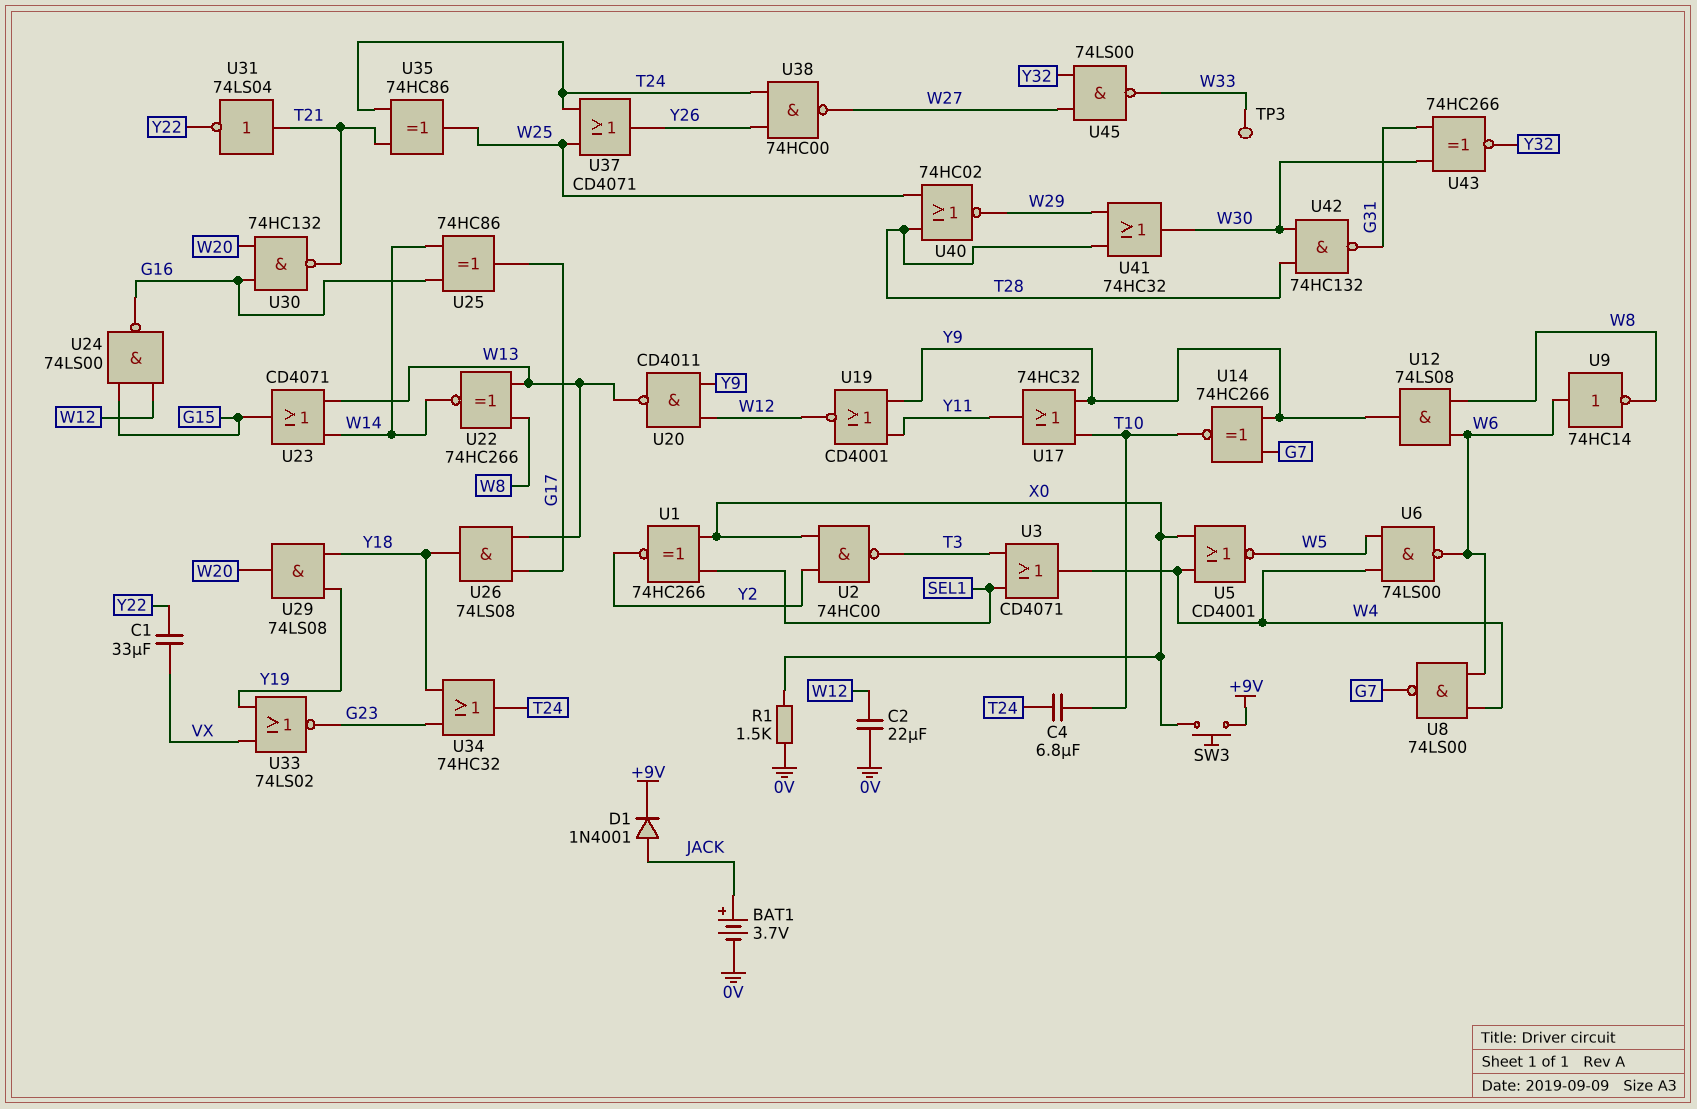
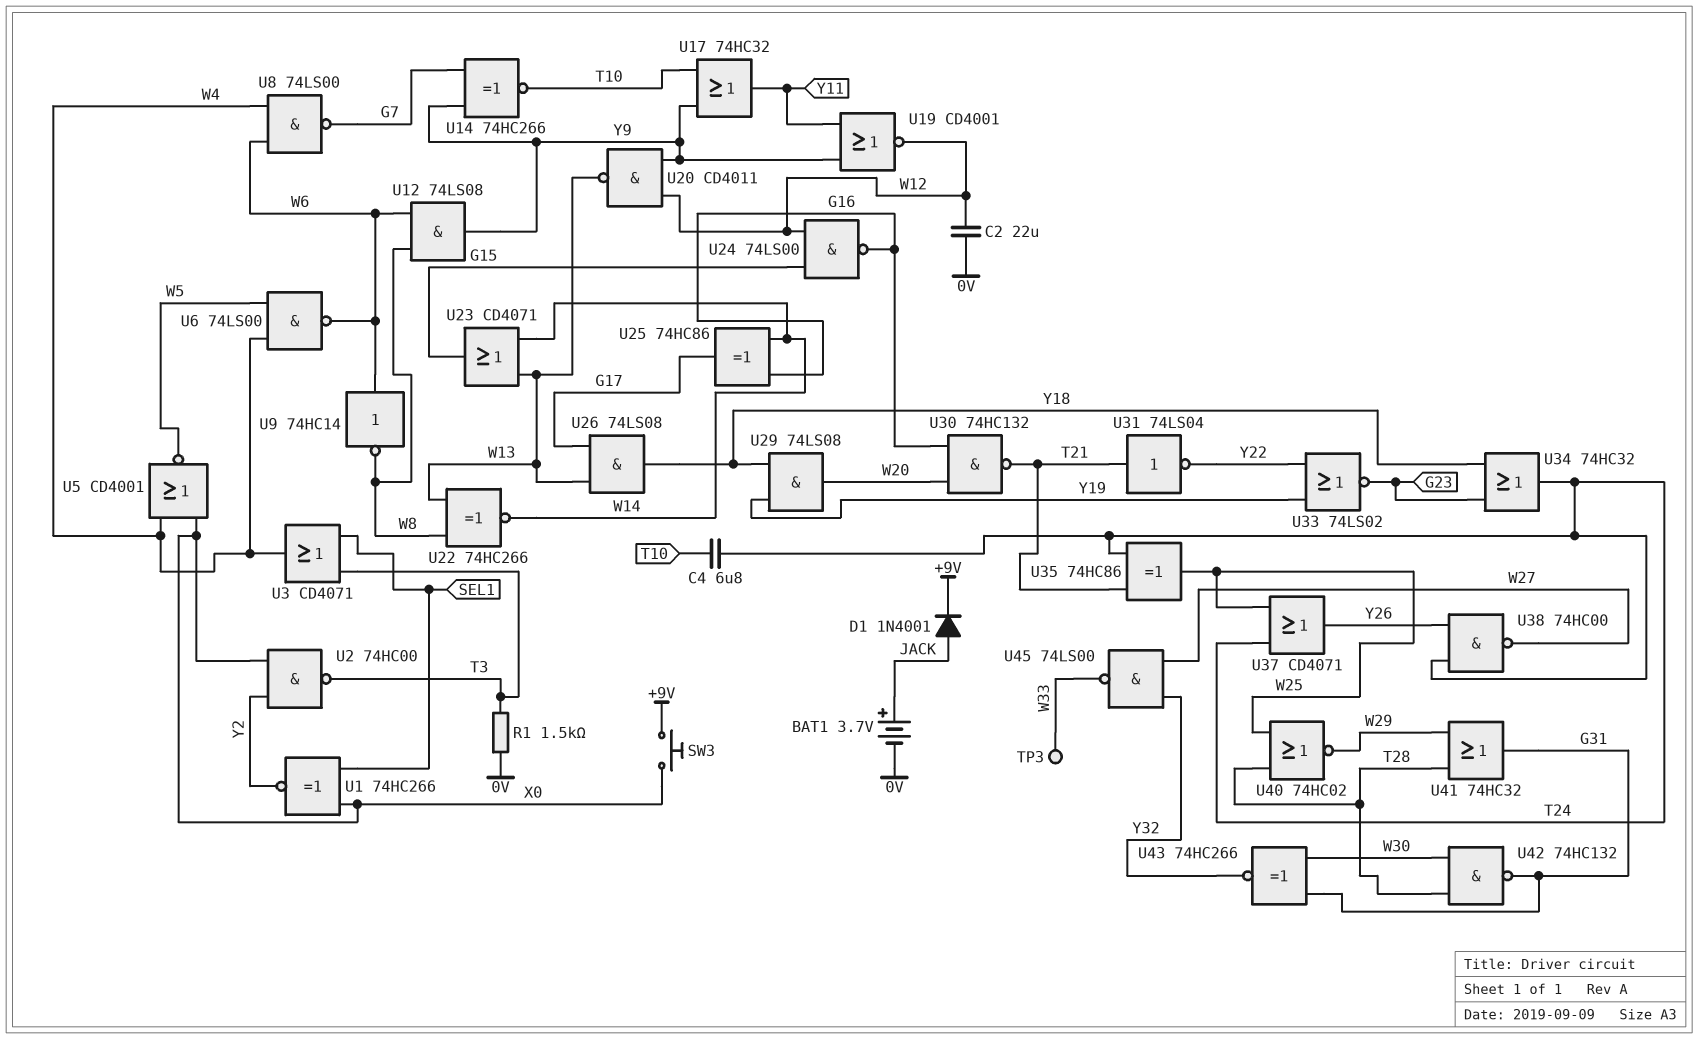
C1: 33uF (VX, Y22) -> none
R1: 1.5k (0V, X0) -> 1.5k (0V, T3)
U33: NOR 74LS02 (in VX, in Y19, out G23) -> NOR 74LS02 (in Y19, in Y22, out G23)
U41: OR 74HC32 (in T28, in W29, out W30) -> OR 74HC32 (in T28, in W29, out G31)

